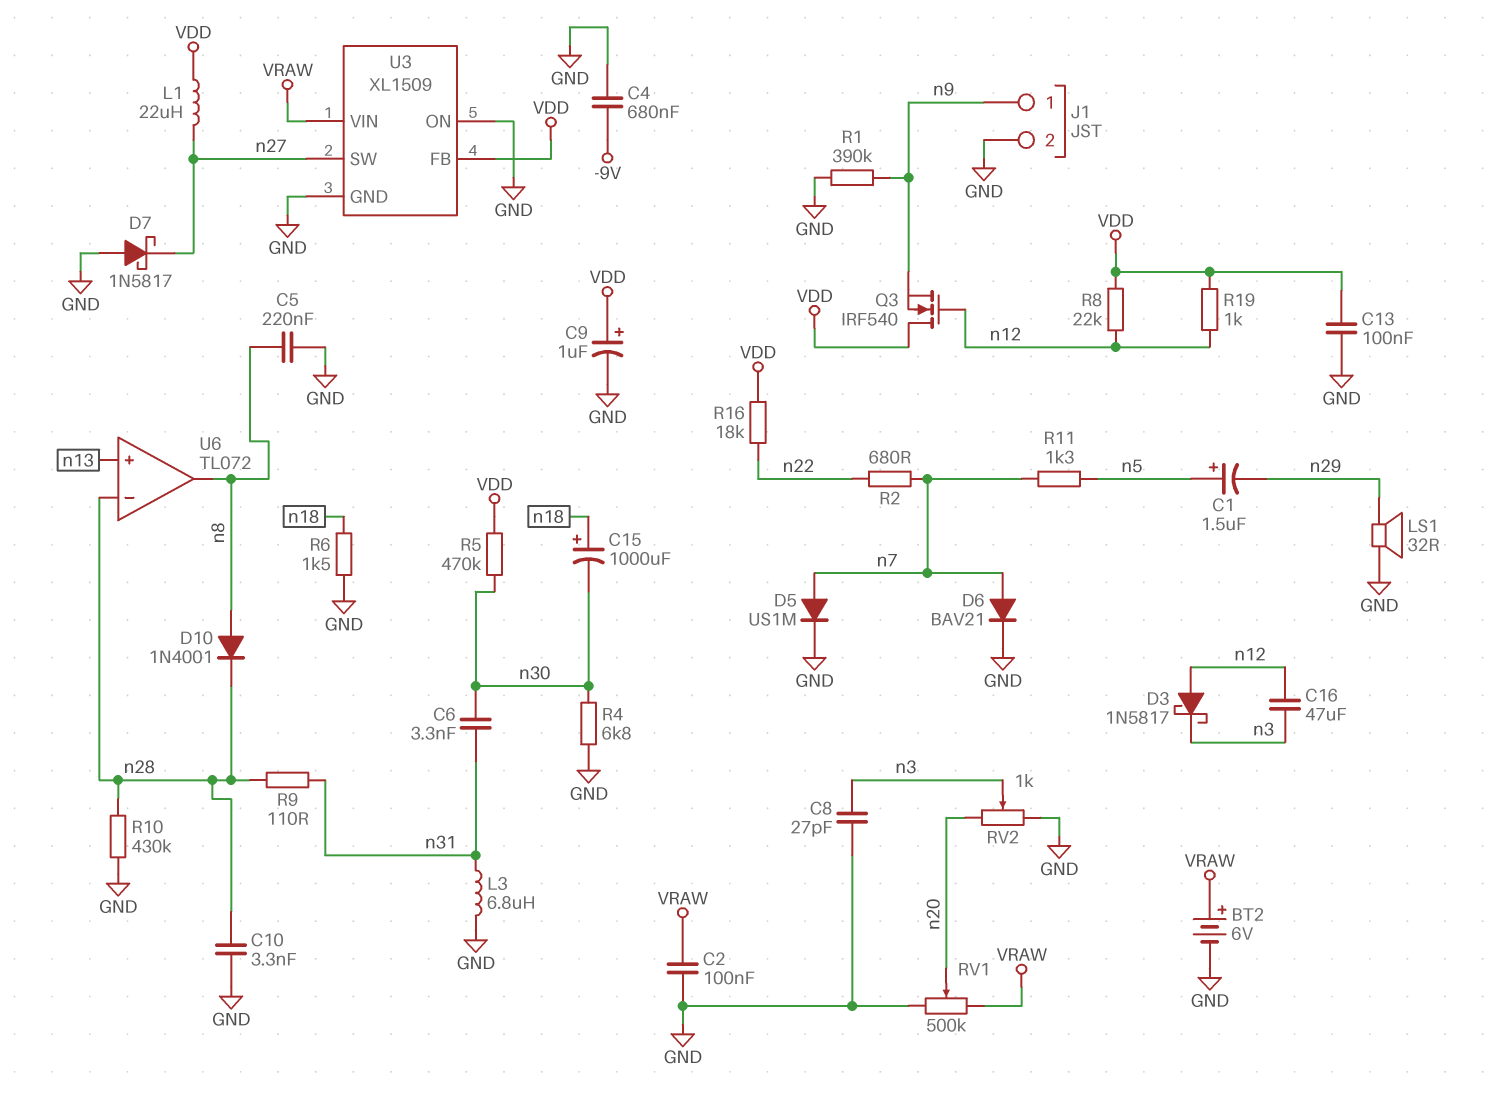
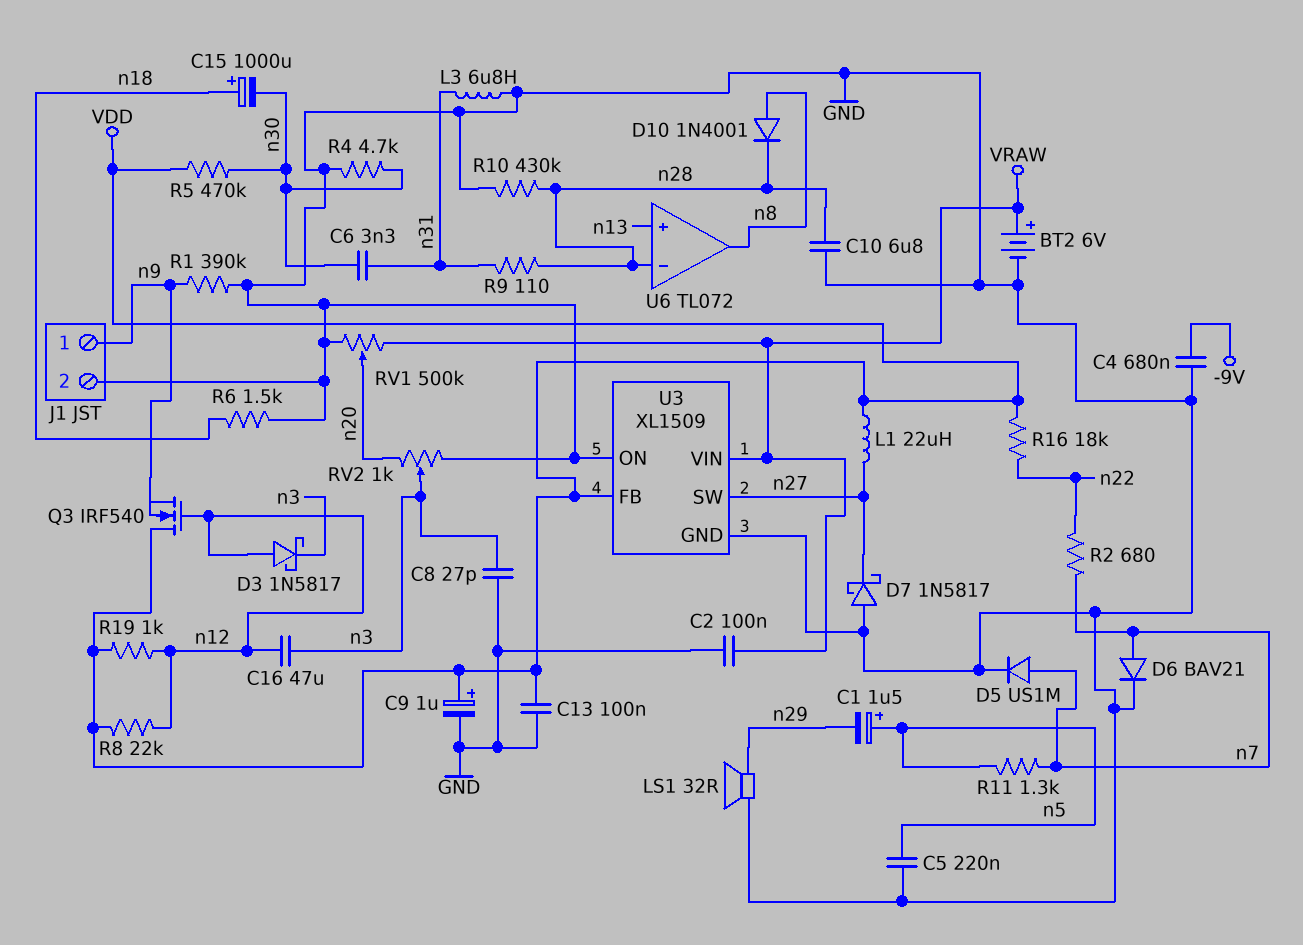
C5: 220nF (GND, n8) -> 220nF (GND, n5)
C10: 3.3nF (GND, n28) -> 6.8uF (GND, n28)
R4: 6.8k (GND, n30) -> 4.7k (GND, n30)

